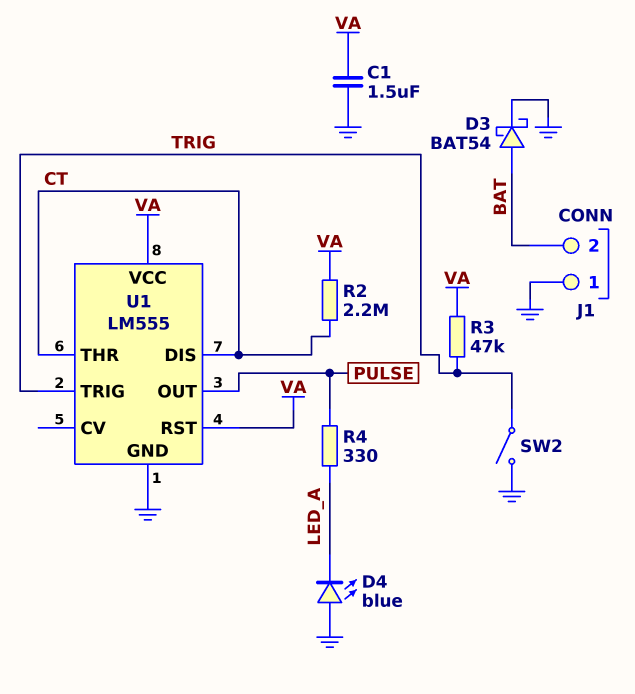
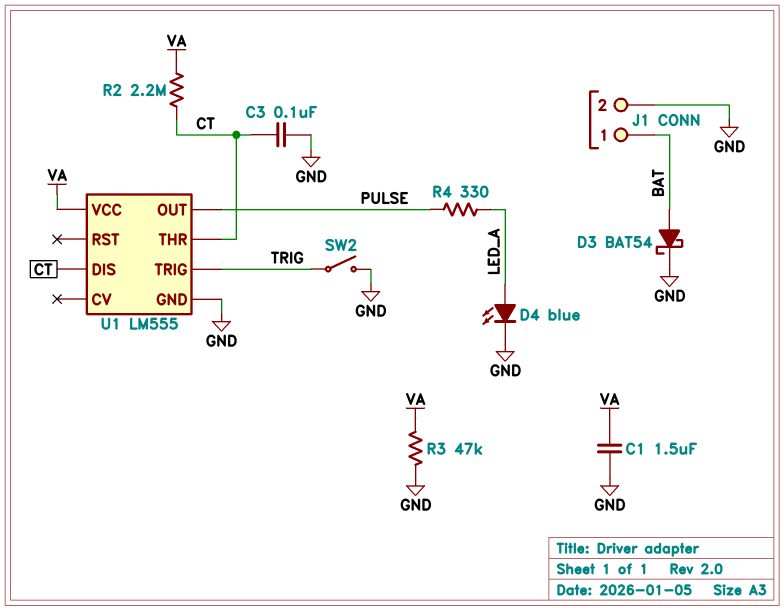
C3: none -> 100nF (CT, GND)
D4: LED blue (A GND, K LED_A) -> LED blue (A LED_A, K GND)
J1 pin 1: GND -> BAT
J1 pin 2: BAT -> GND
R3: 47k (TRIG, VA) -> 47k (GND, VA)
U1 pin RST: VA -> none

